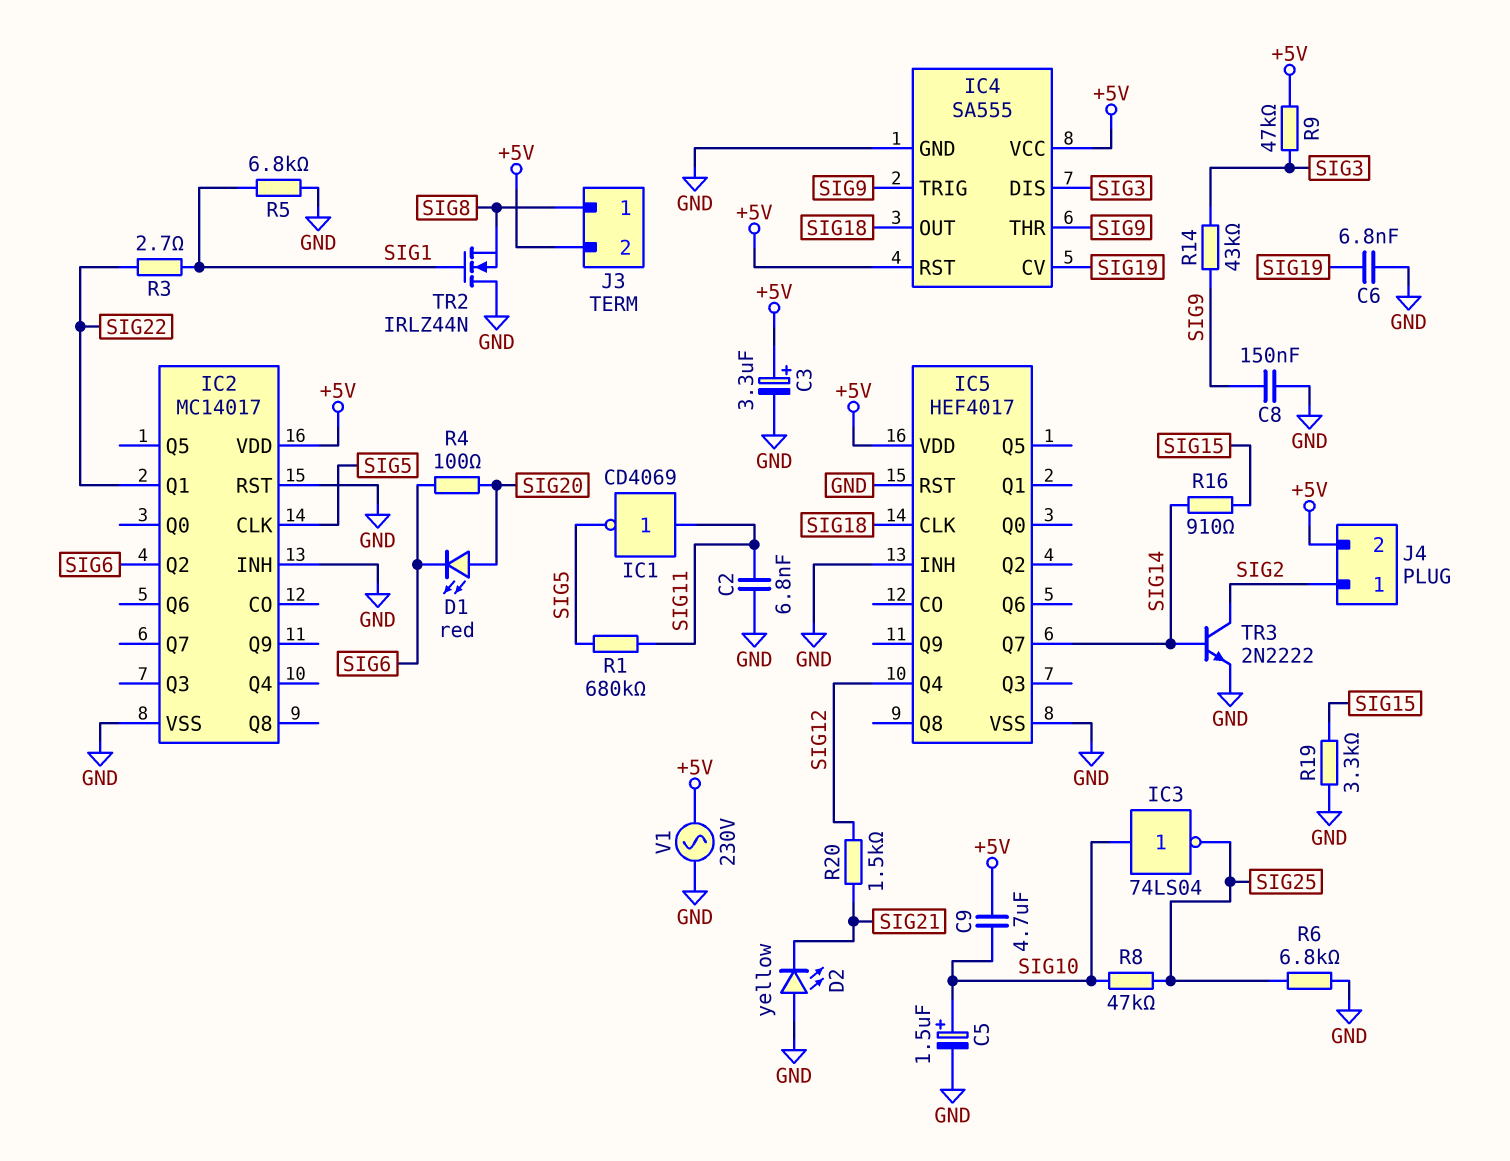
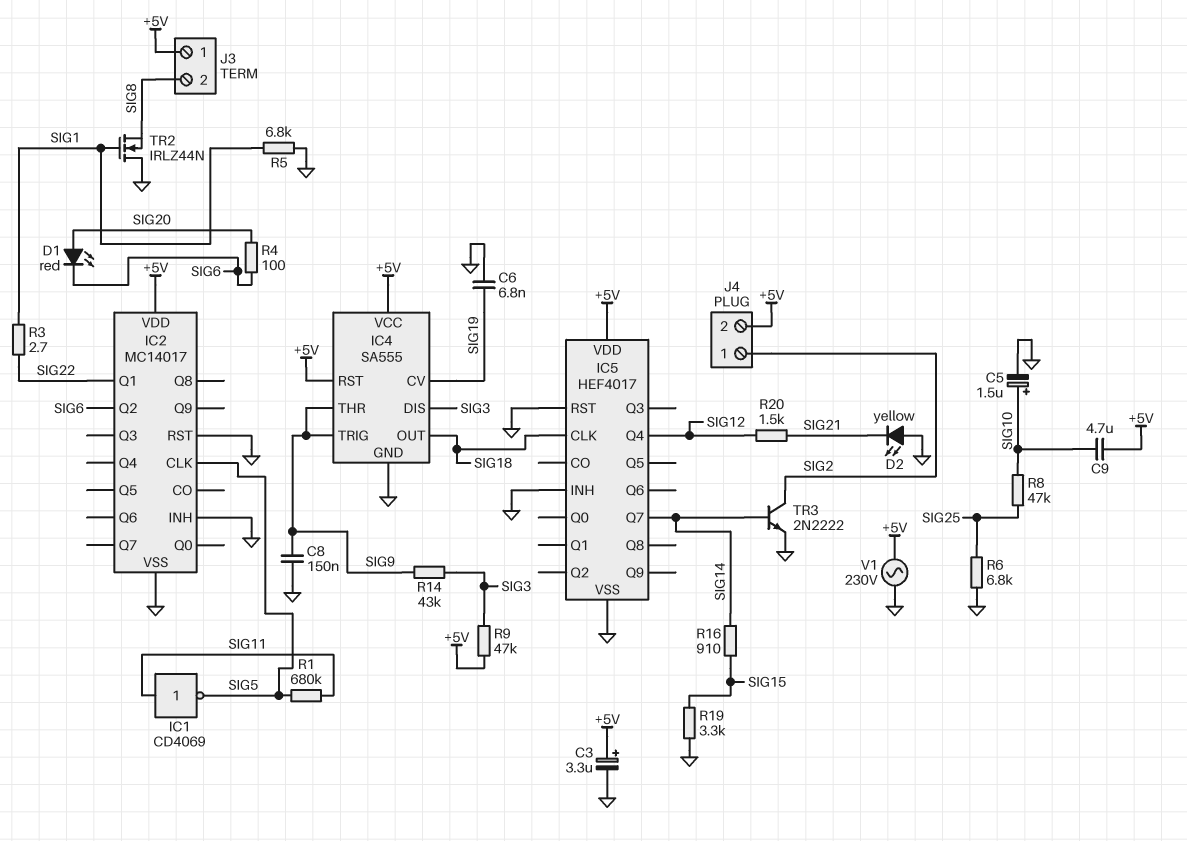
C2: 6.8nF (GND, SIG11) -> none
IC3: NOT 74LS04 (in SIG10, out SIG25) -> none
J3 pin 1: SIG8 -> +5V
J3 pin 2: +5V -> SIG8

